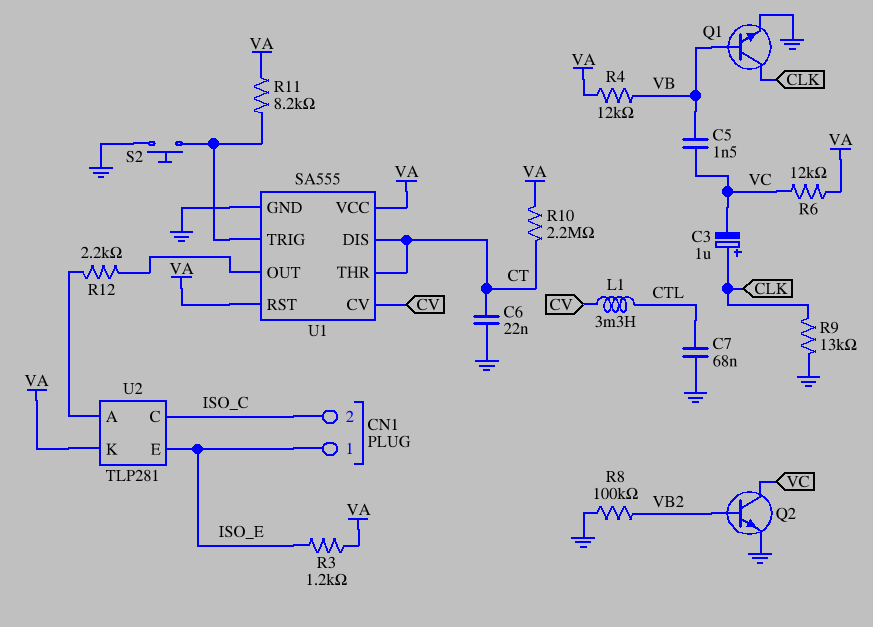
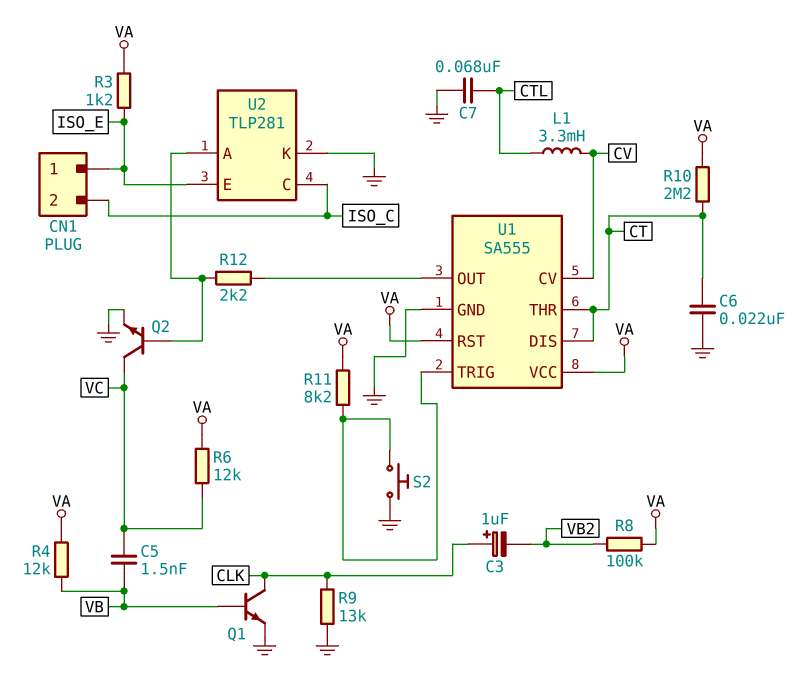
C3: 1uF (plus CLK, minus VC) -> 1uF (plus CLK, minus VB2)
Q2: NPN (B VB2, C VC, E GND) -> NPN (B U2/A, C VC, E GND)
R8: 100k (GND, VB2) -> 100k (VA, VB2)
U2 pin K: VA -> GND

